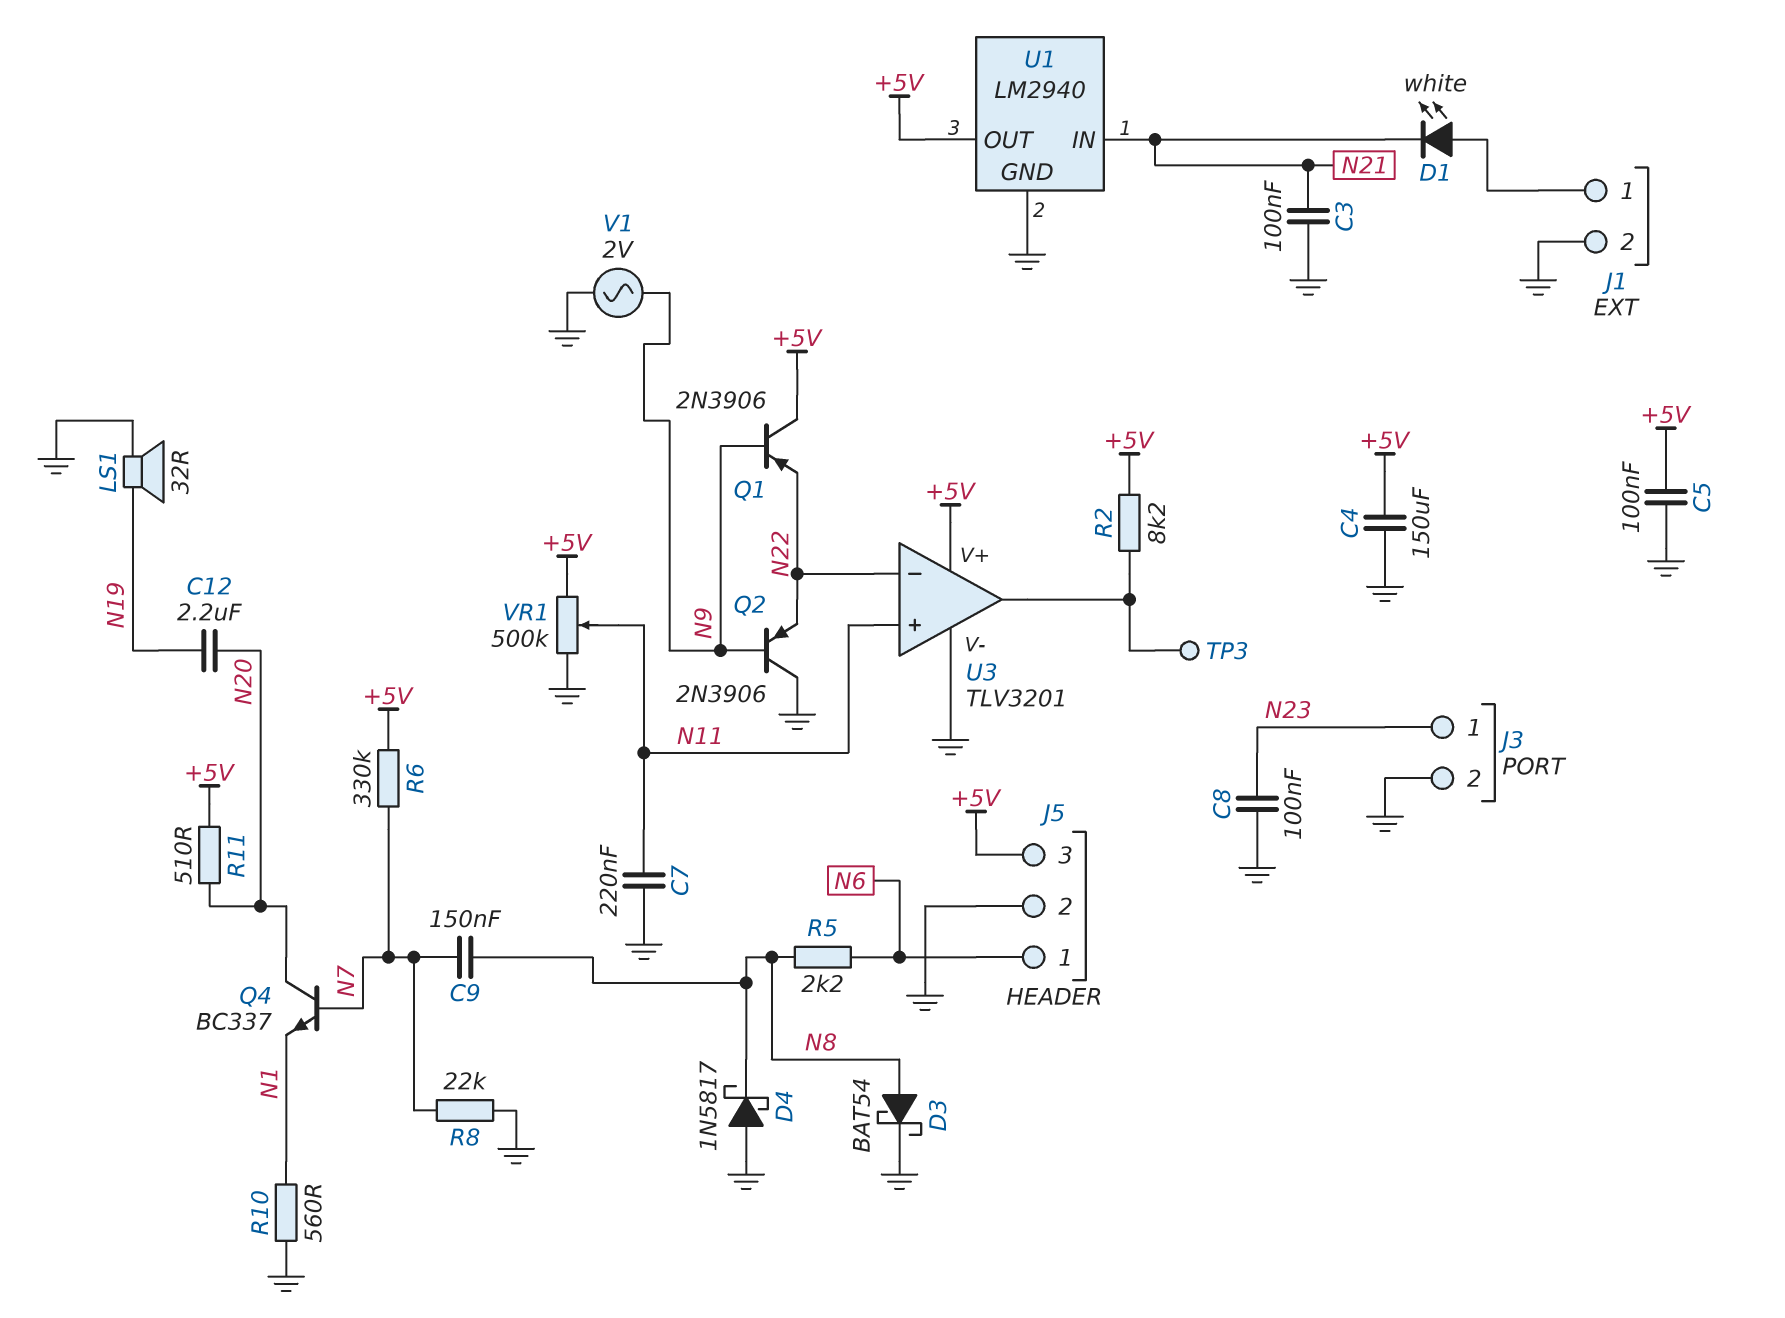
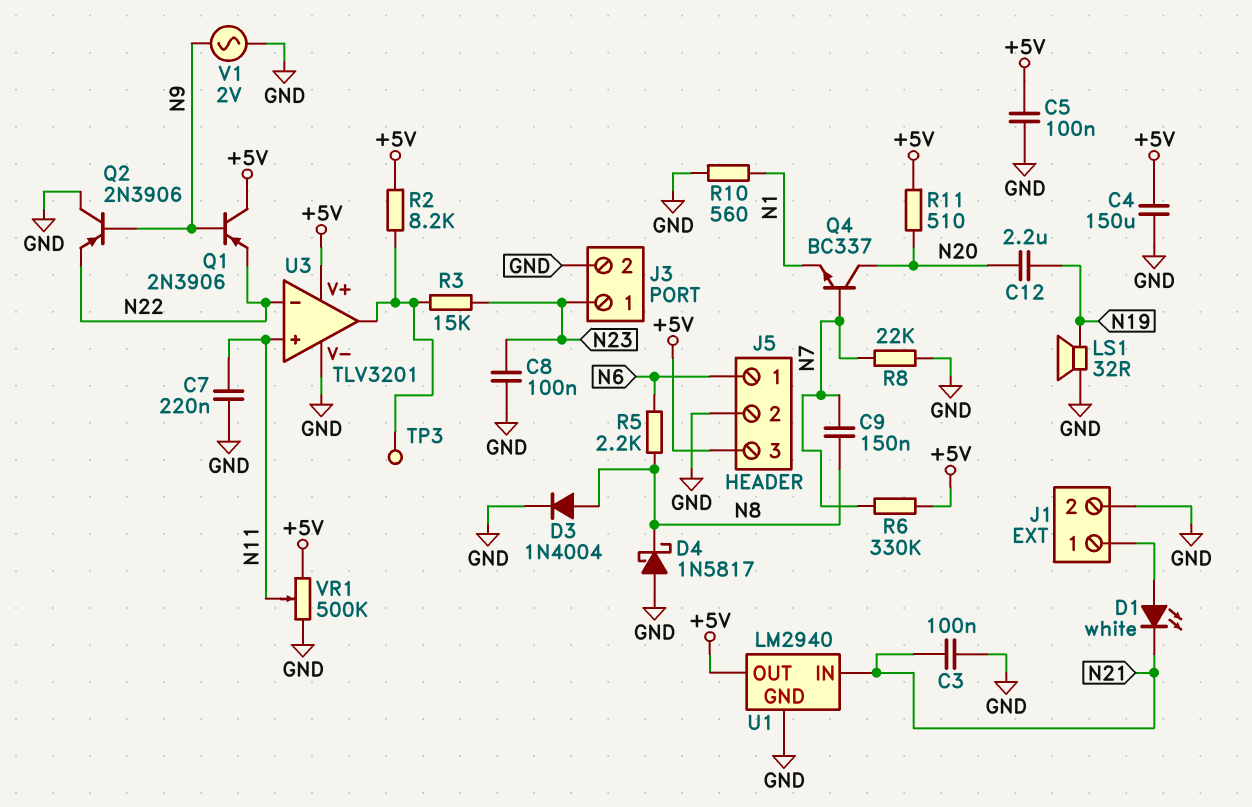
D3: schottky BAT54 (A N8, K GND) -> diode 1N4004 (A N8, K GND)
R3: none -> 15k (N23, U3/out)

